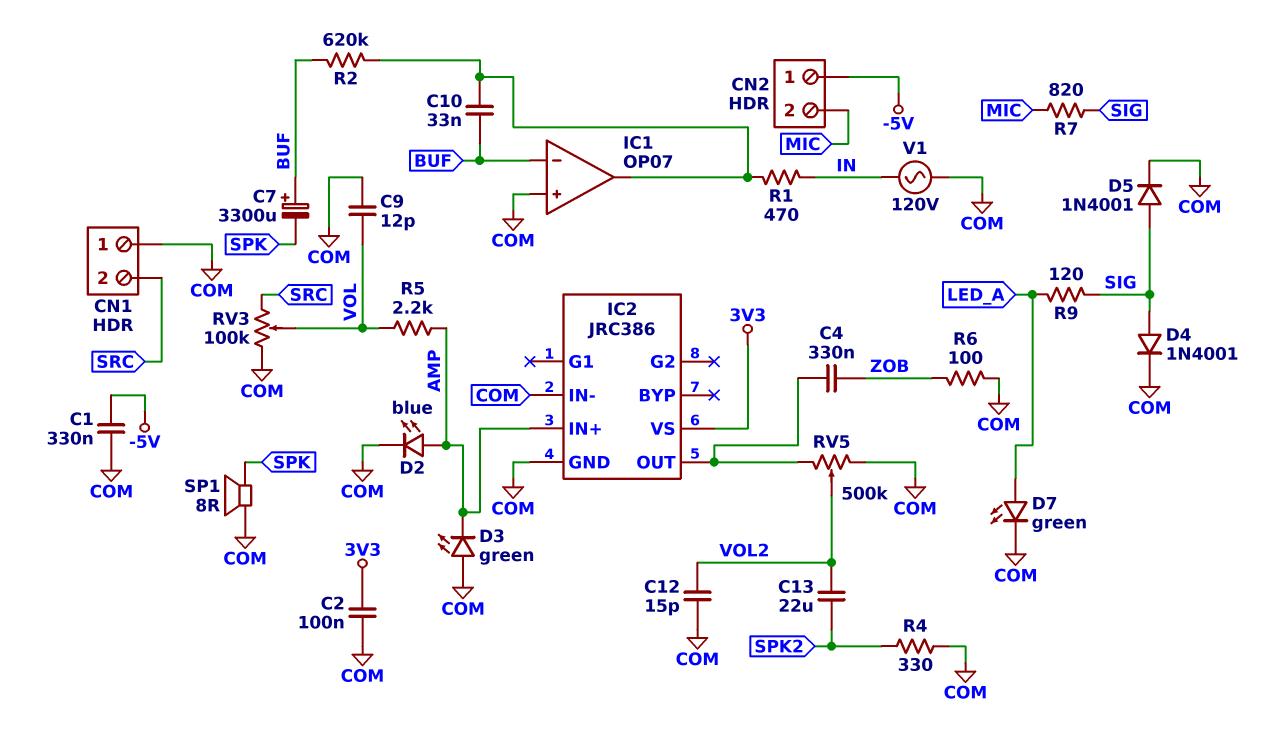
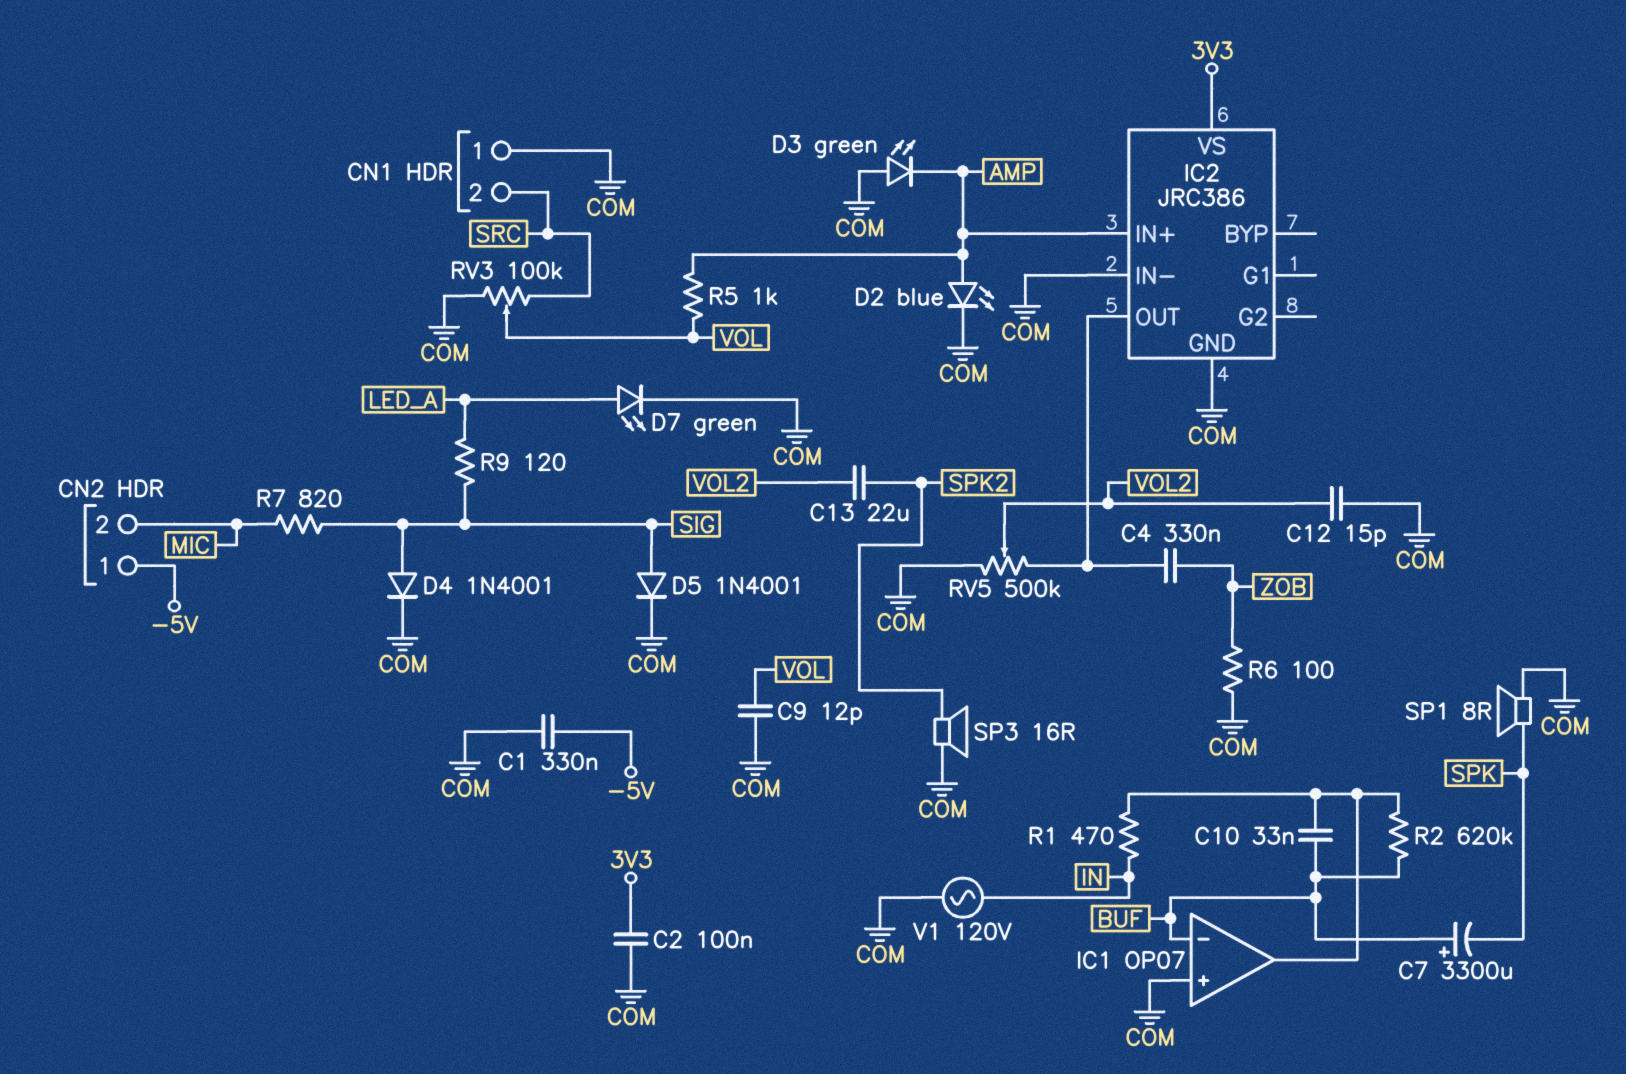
R4: 330 (COM, SPK2) -> none
R5: 2.2k (AMP, VOL) -> 1k (AMP, VOL)
SP3: none -> speaker 16R (COM, SPK2)

